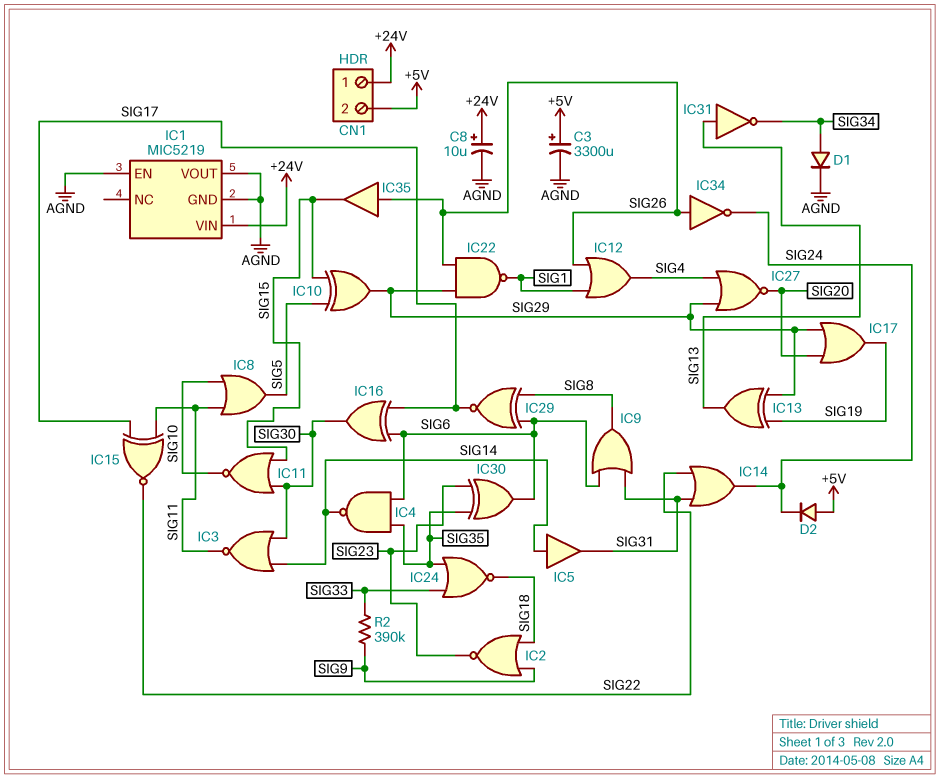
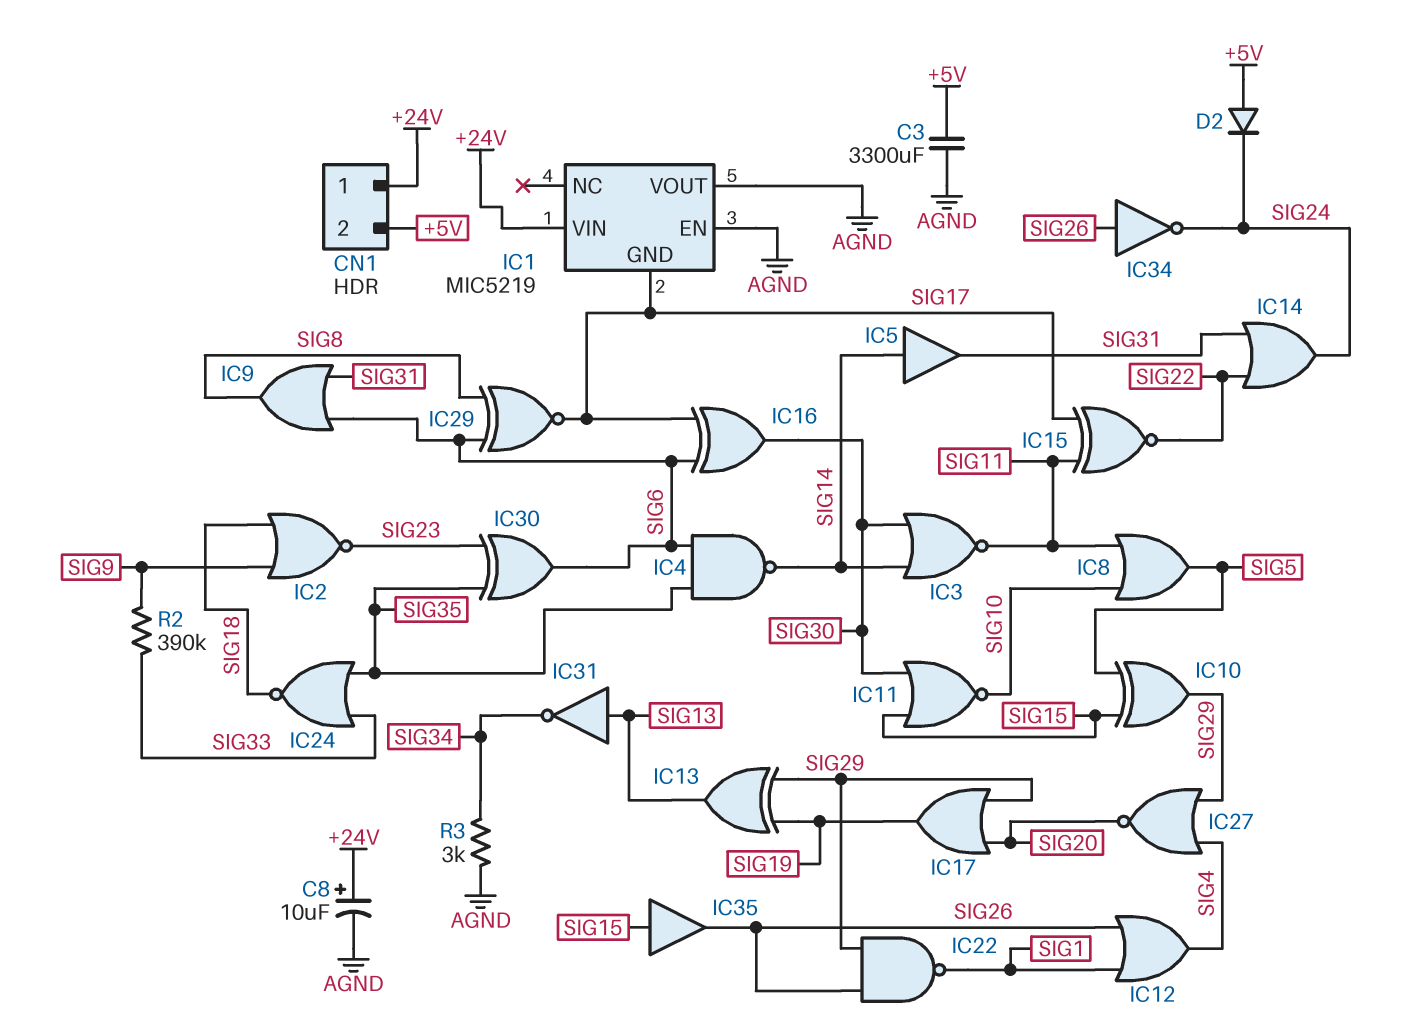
C3: 3300uF (plus +5V, minus AGND) -> 3300uF (+5V, AGND)
D1: diode (A SIG34, K AGND) -> none
IC1 pin GND: AGND -> SIG17
IC35: buffer (in SIG26, out SIG15) -> buffer (in SIG15, out SIG26)
R3: none -> 3k (AGND, SIG34)

